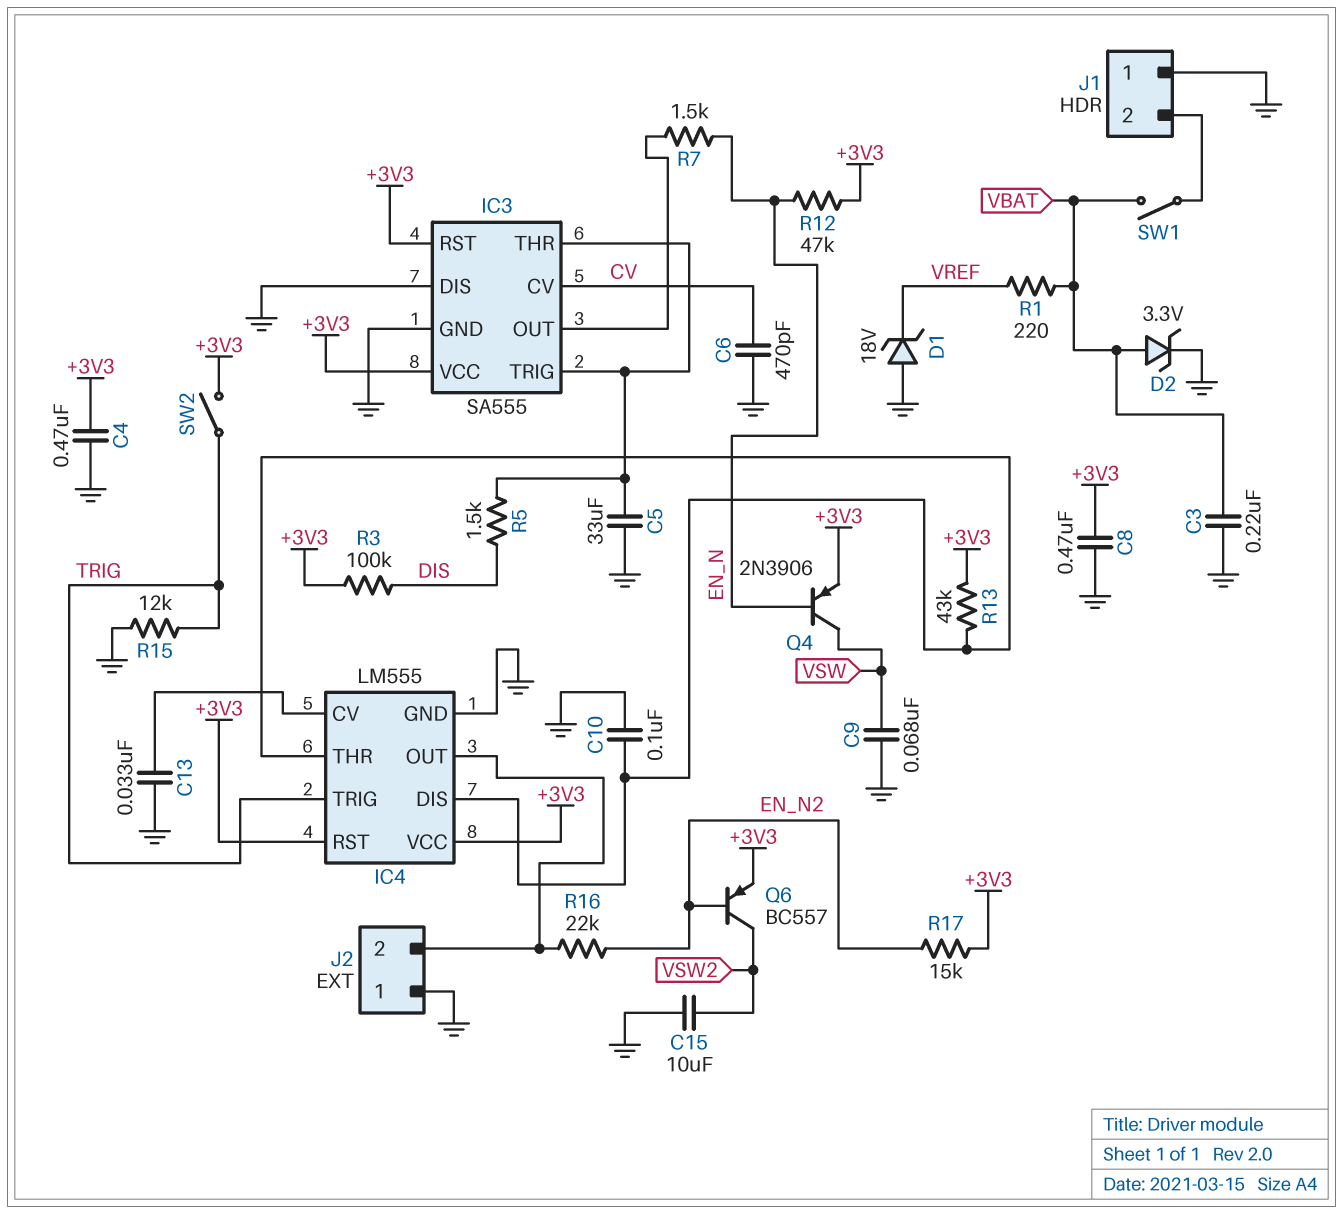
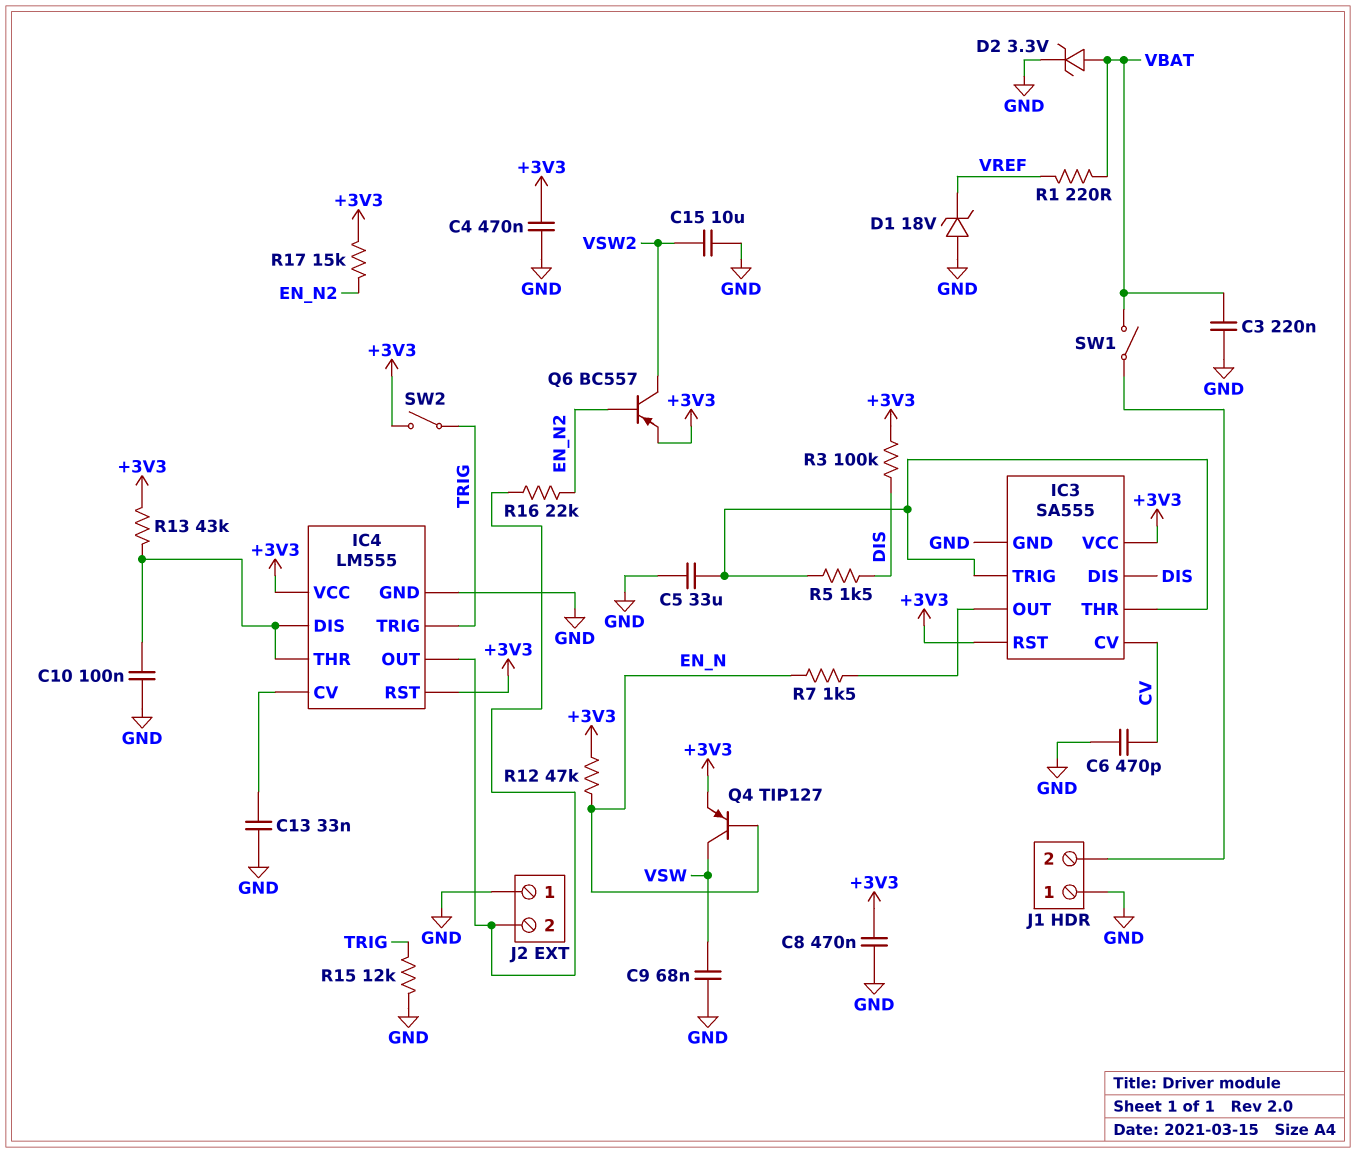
IC3 pin DIS: GND -> DIS
Q4: PNP 2N3906 (B EN_N, C VSW, E +3V3) -> PNP TIP127 (B EN_N, C VSW, E +3V3)

